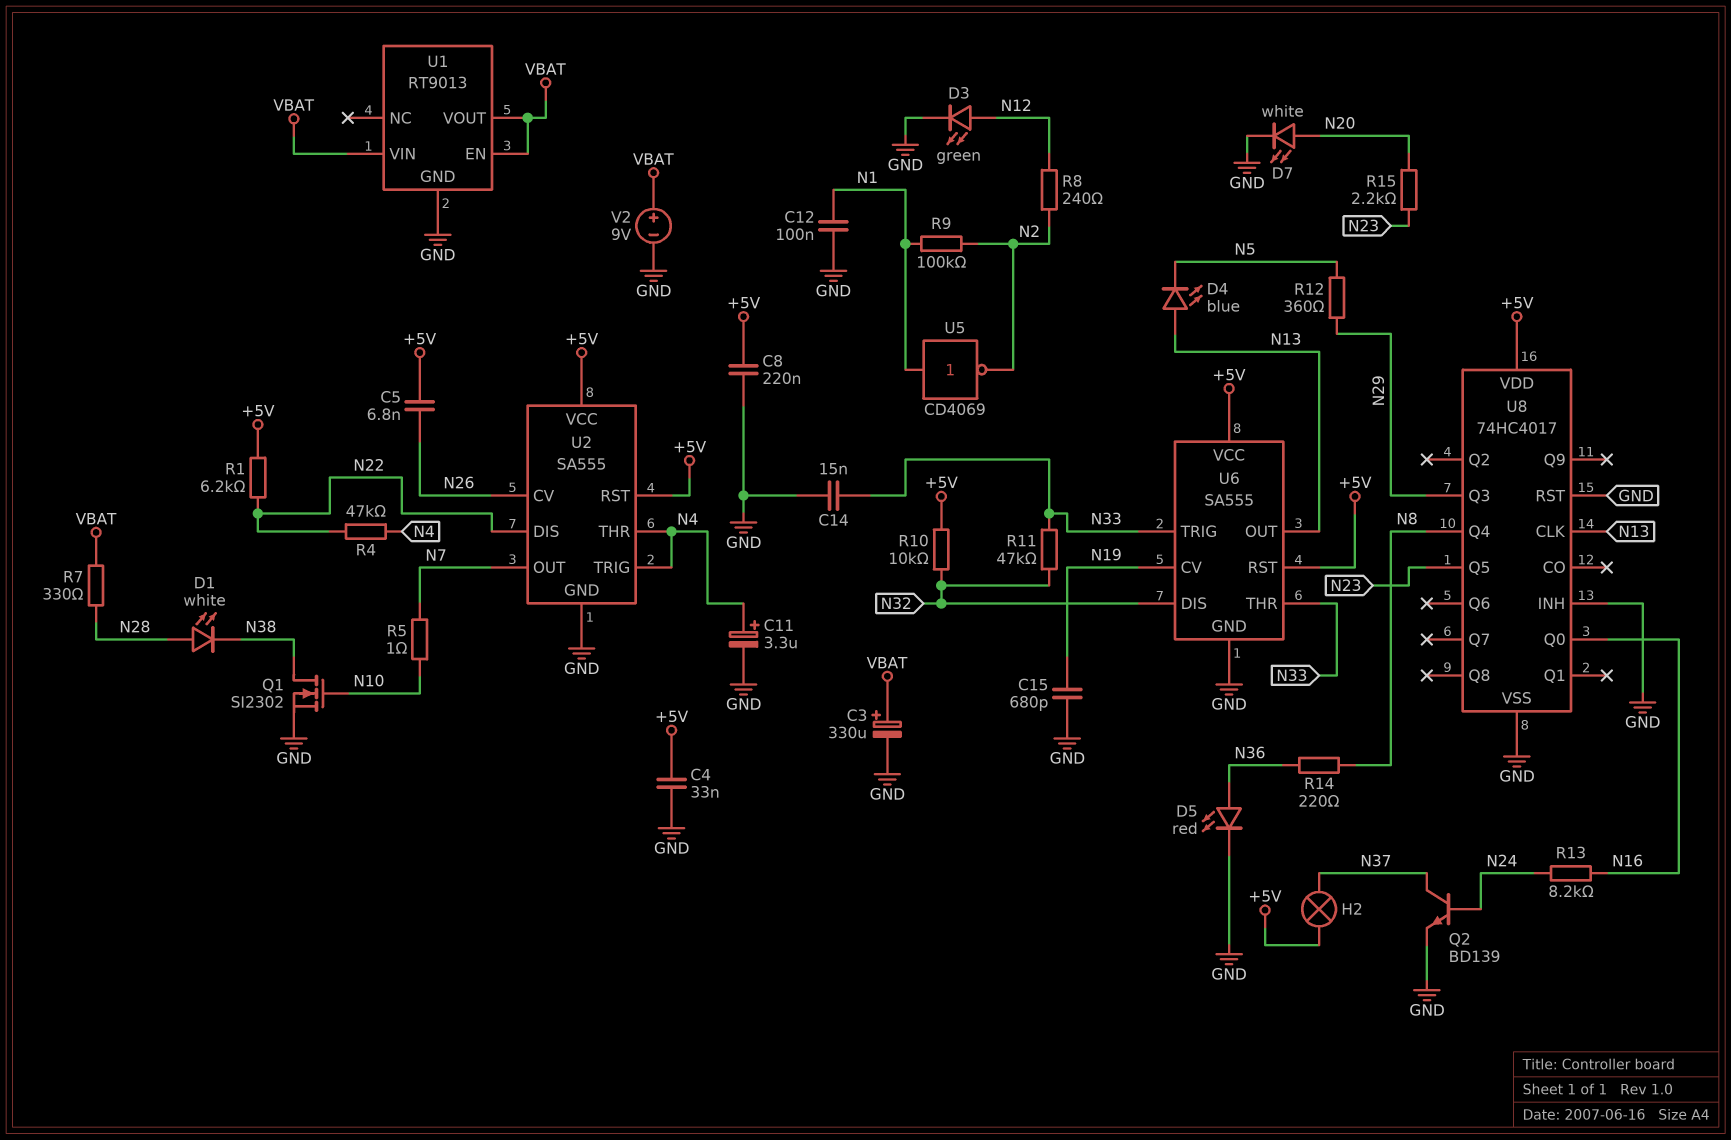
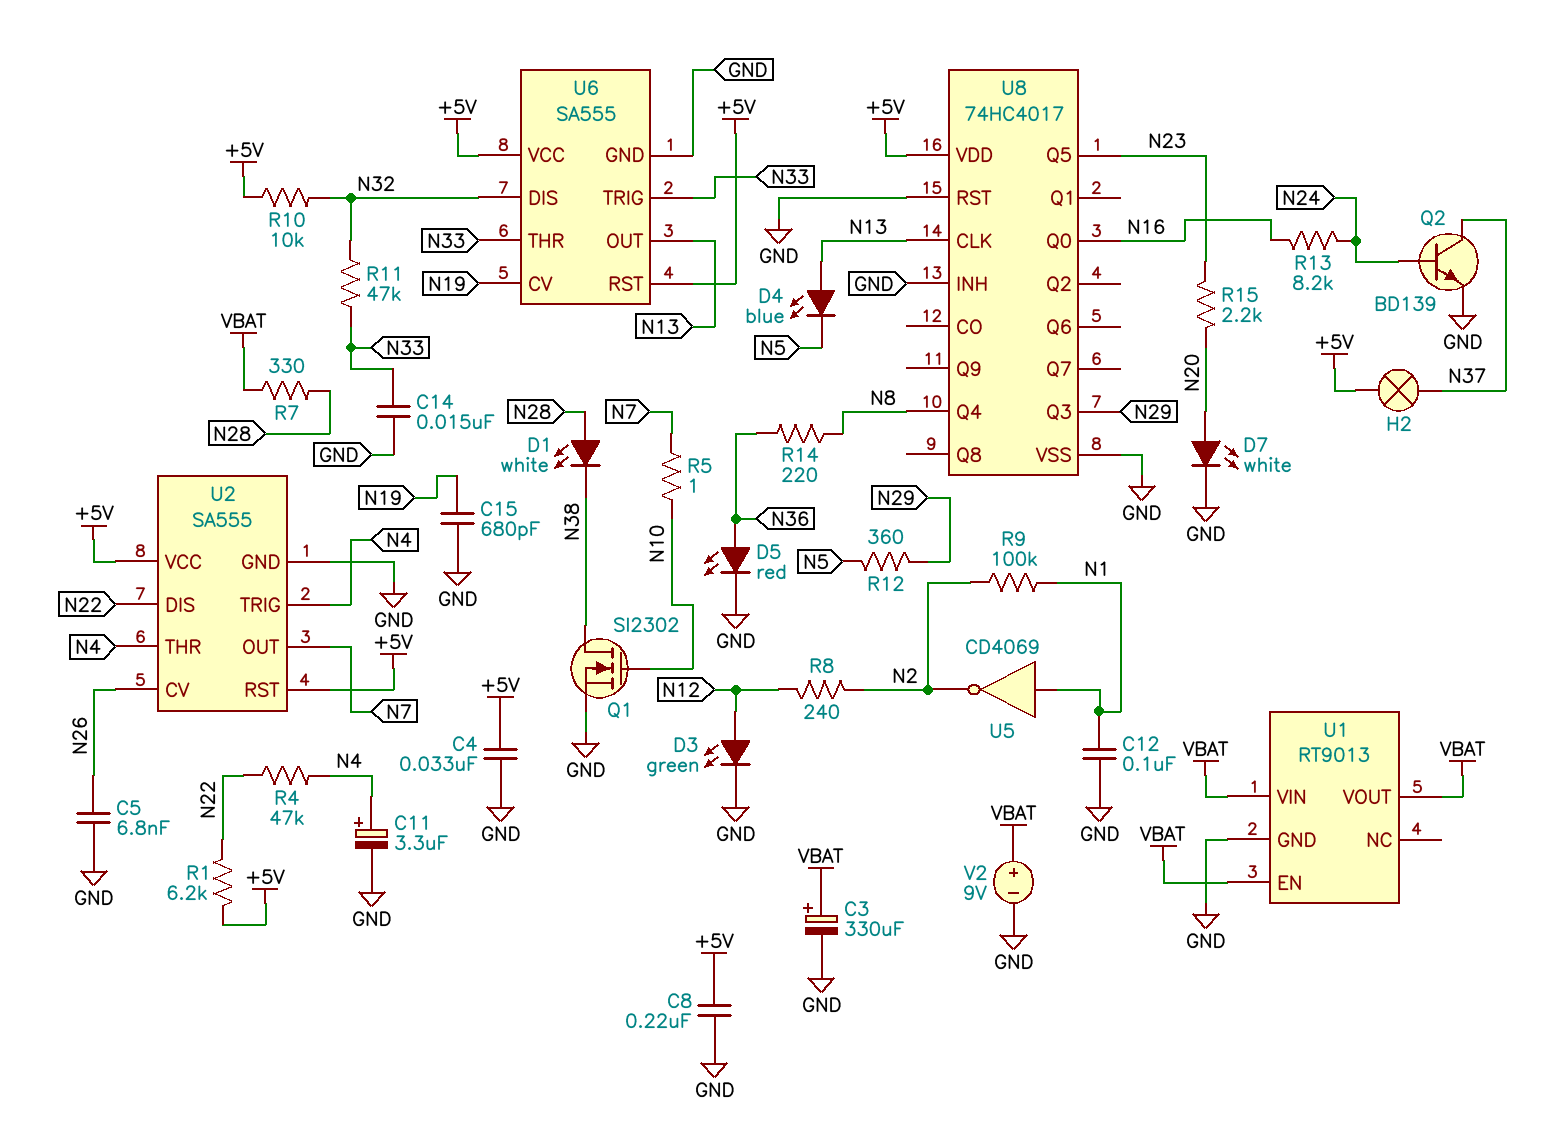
C5: 6.8nF (+5V, N26) -> 6.8nF (GND, N26)

